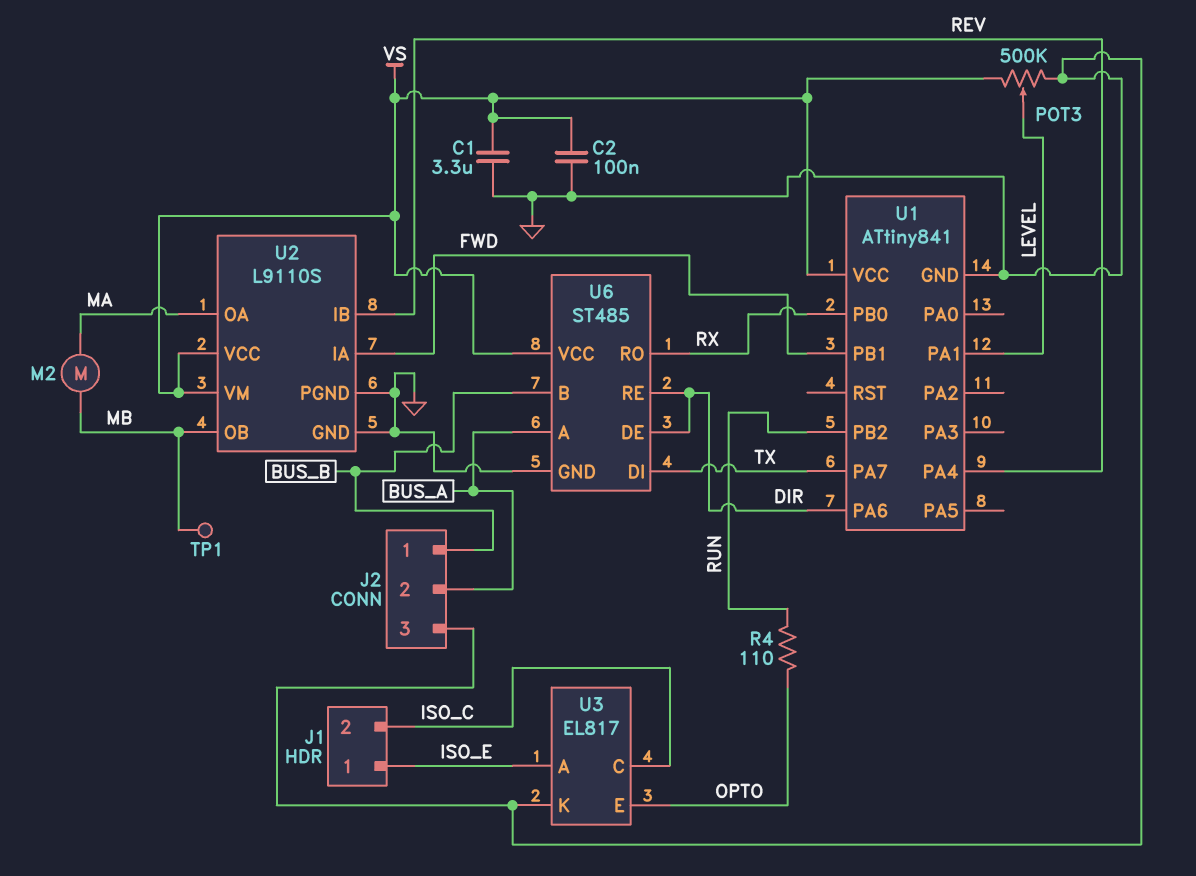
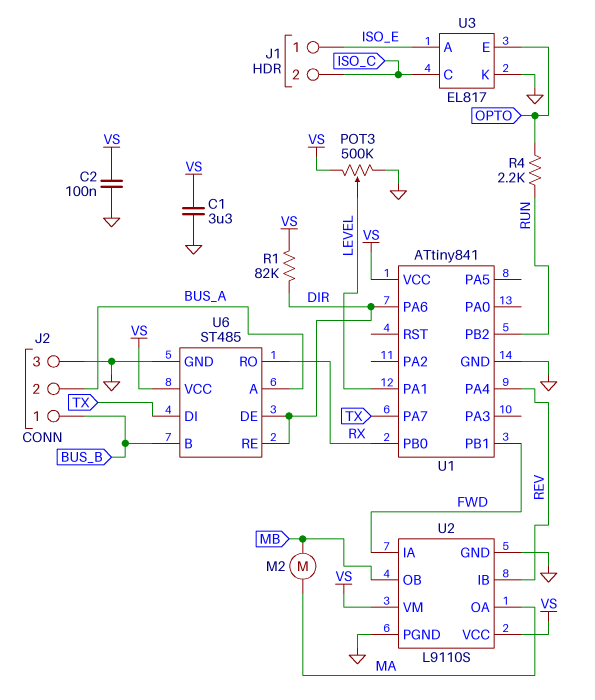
R1: none -> 82k (DIR, VS)
R4: 110 (OPTO, RUN) -> 2.2k (OPTO, RUN)
TP1: test point (MB) -> none

